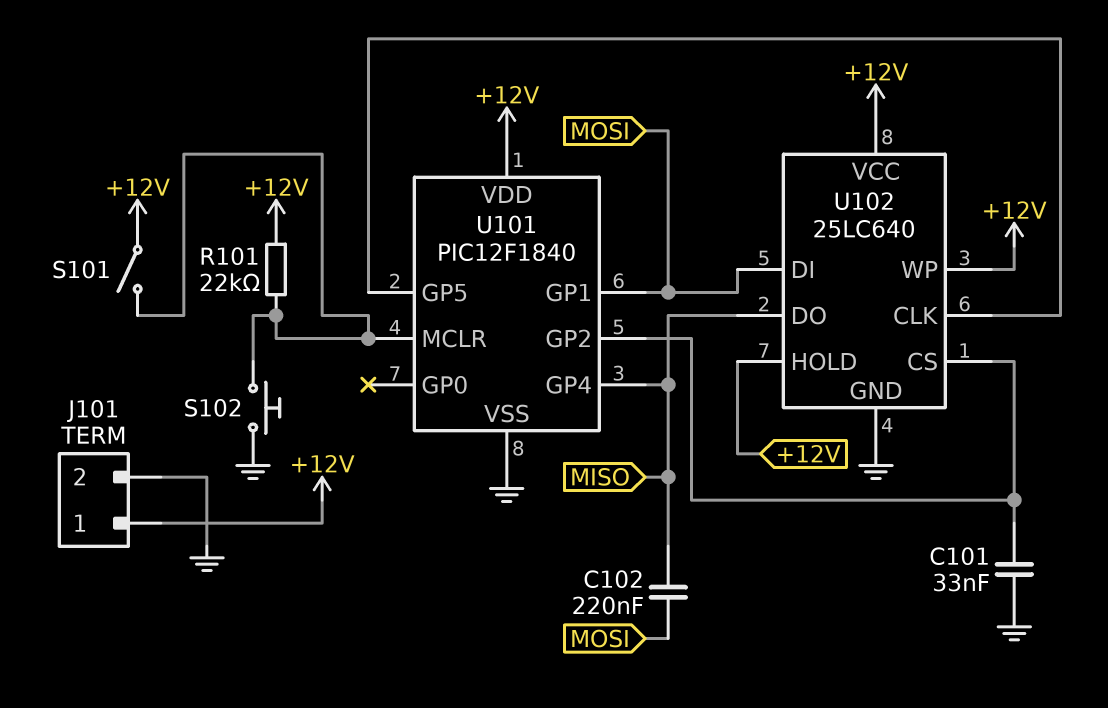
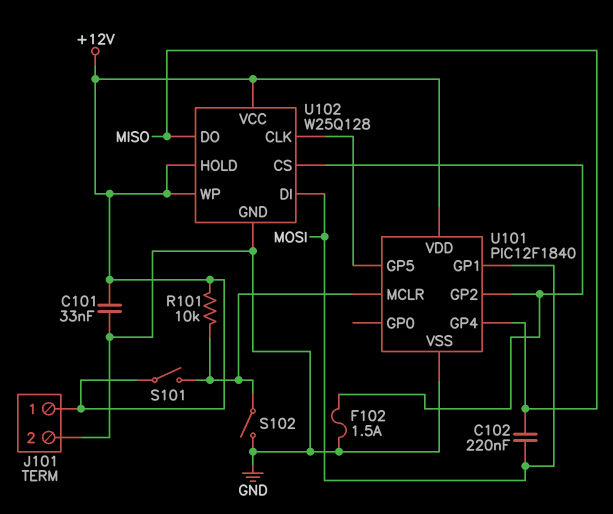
C101: 33nF (GND, U101/GP2) -> 33nF (+12V, GND)
F102: none -> 1.5A (GND, U101/GP2)
R101: 22k (+12V, U101/MCLR) -> 10k (+12V, U101/MCLR)
S102: button (GND, U101/MCLR) -> switch (GND, U101/MCLR)
U102: 25LC640 -> W25Q128

